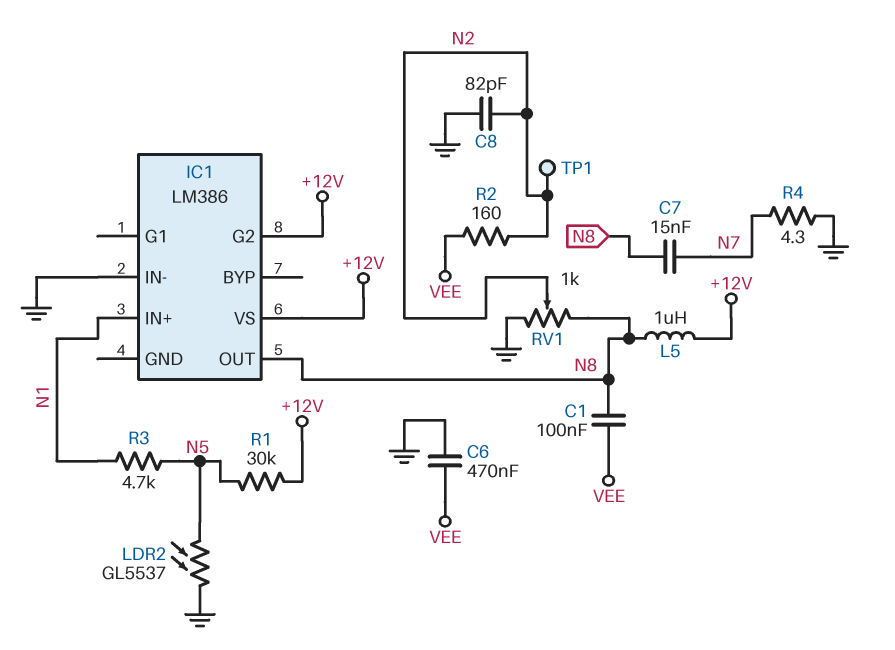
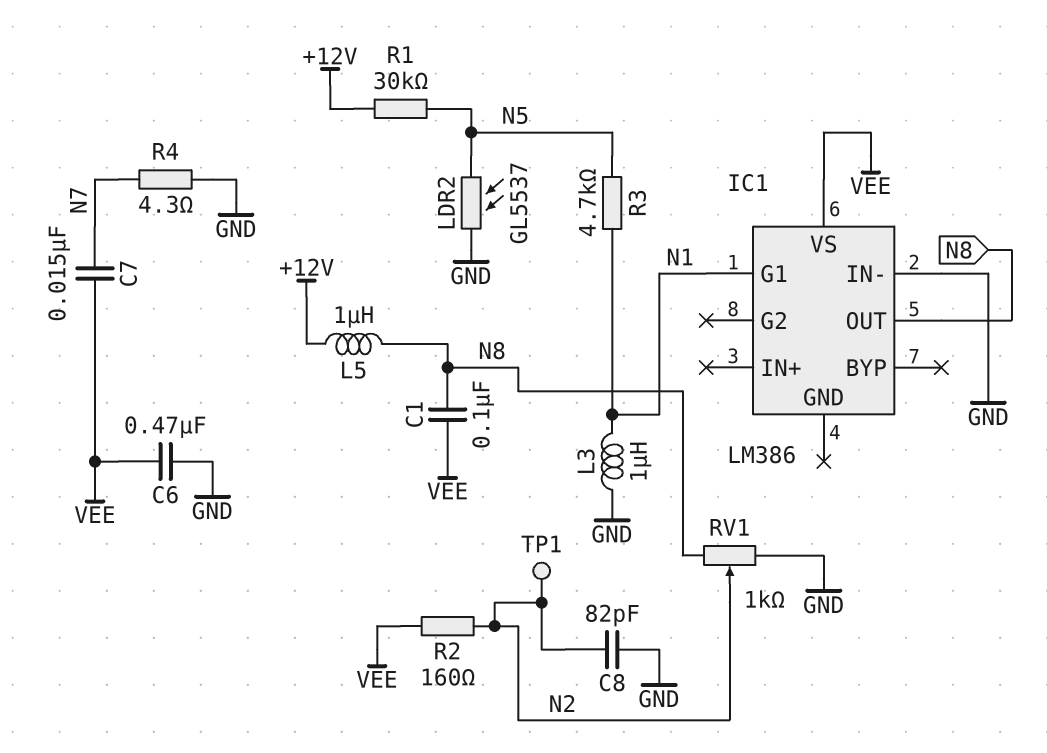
C7: 15nF (N7, N8) -> 15nF (N7, VEE)
IC1 pin G1: none -> N1
IC1 pin G2: +12V -> none
IC1 pin IN+: N1 -> none
IC1 pin VS: +12V -> VEE
L3: none -> 1uH (GND, N1)

